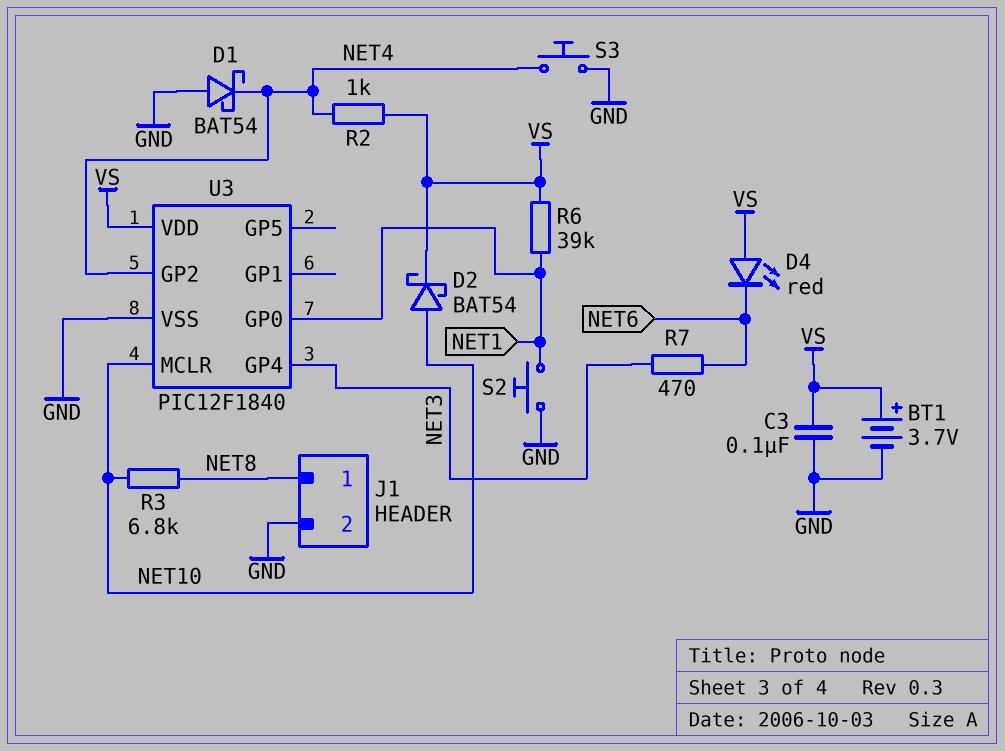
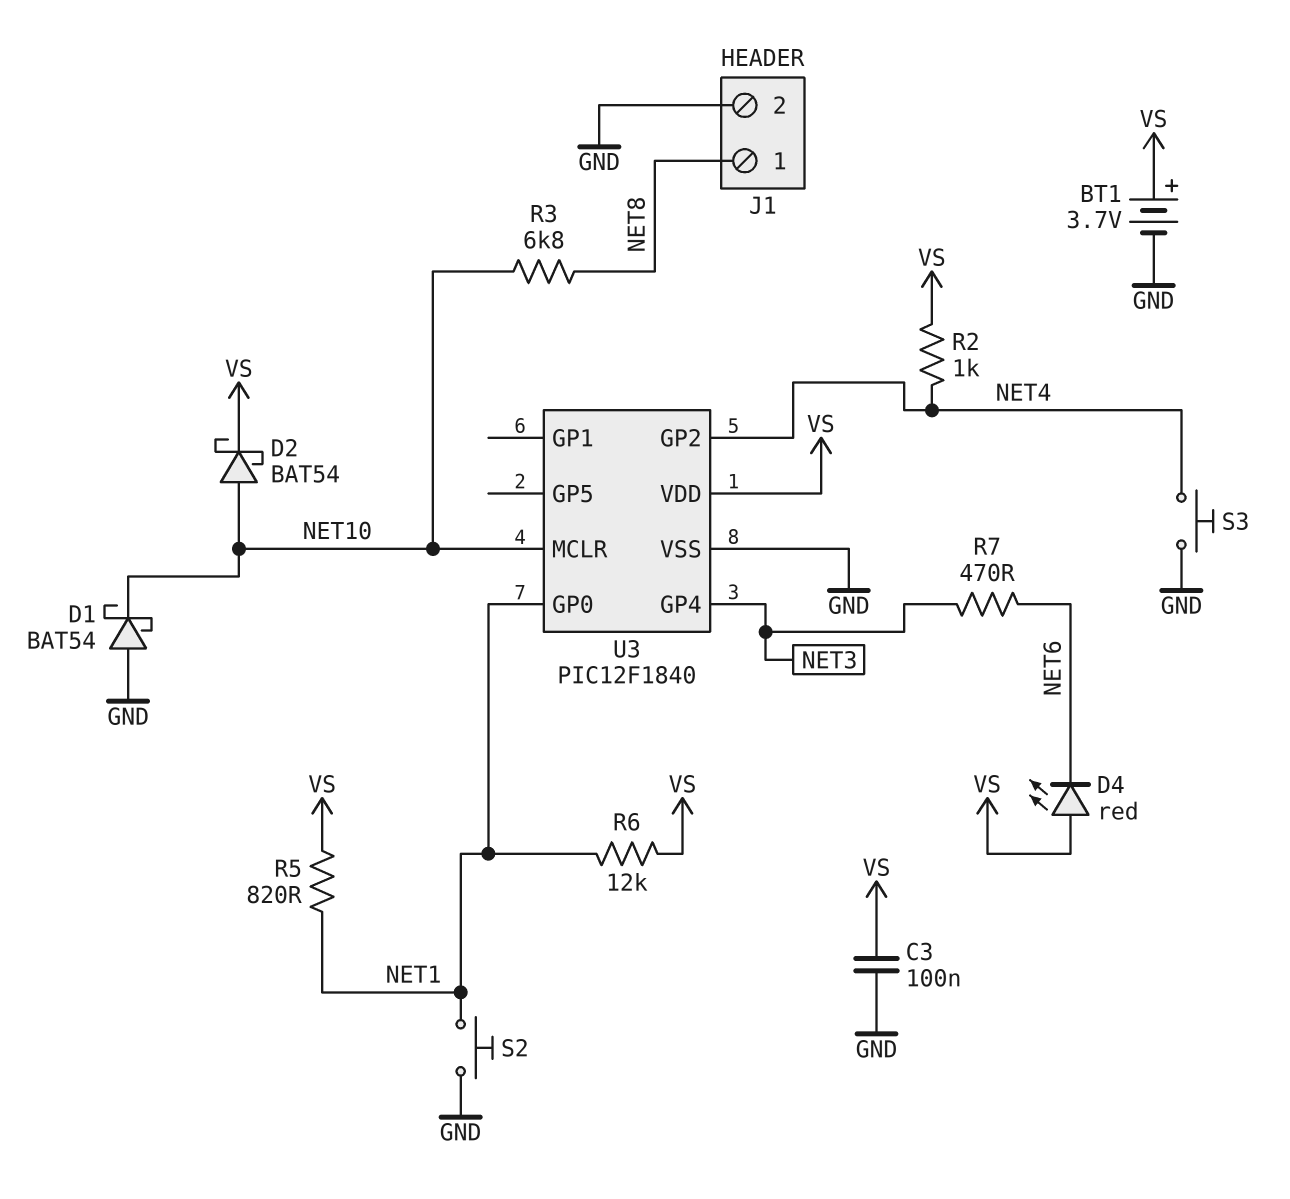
D1: schottky BAT54 (A GND, K NET4) -> schottky BAT54 (A GND, K NET10)
R5: none -> 820 (NET1, VS)
R6: 39k (NET1, VS) -> 12k (NET1, VS)

